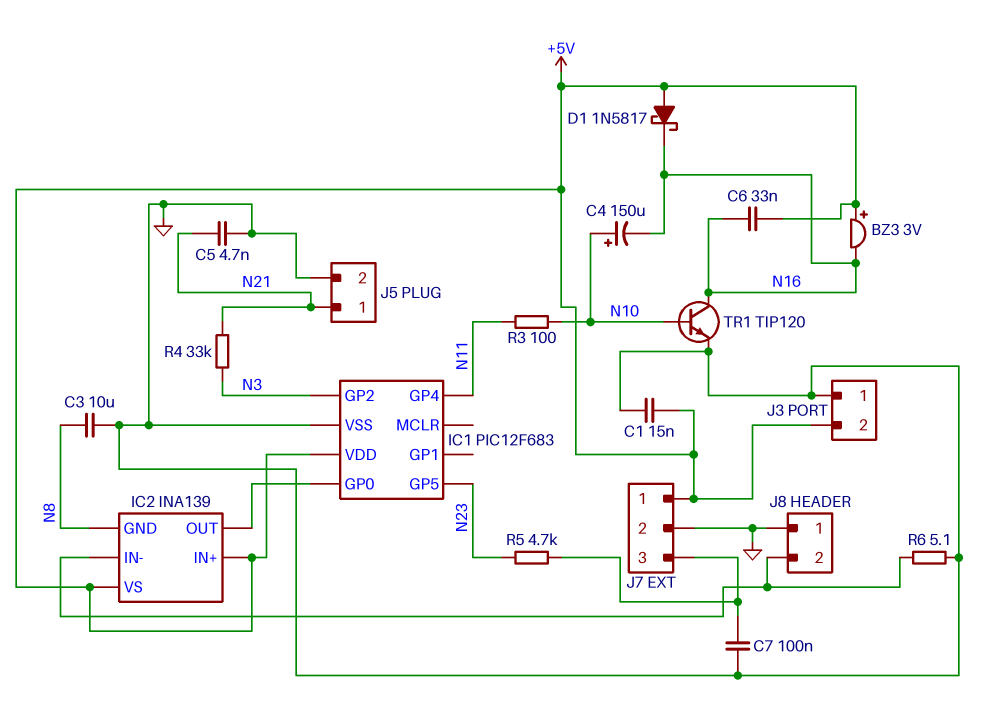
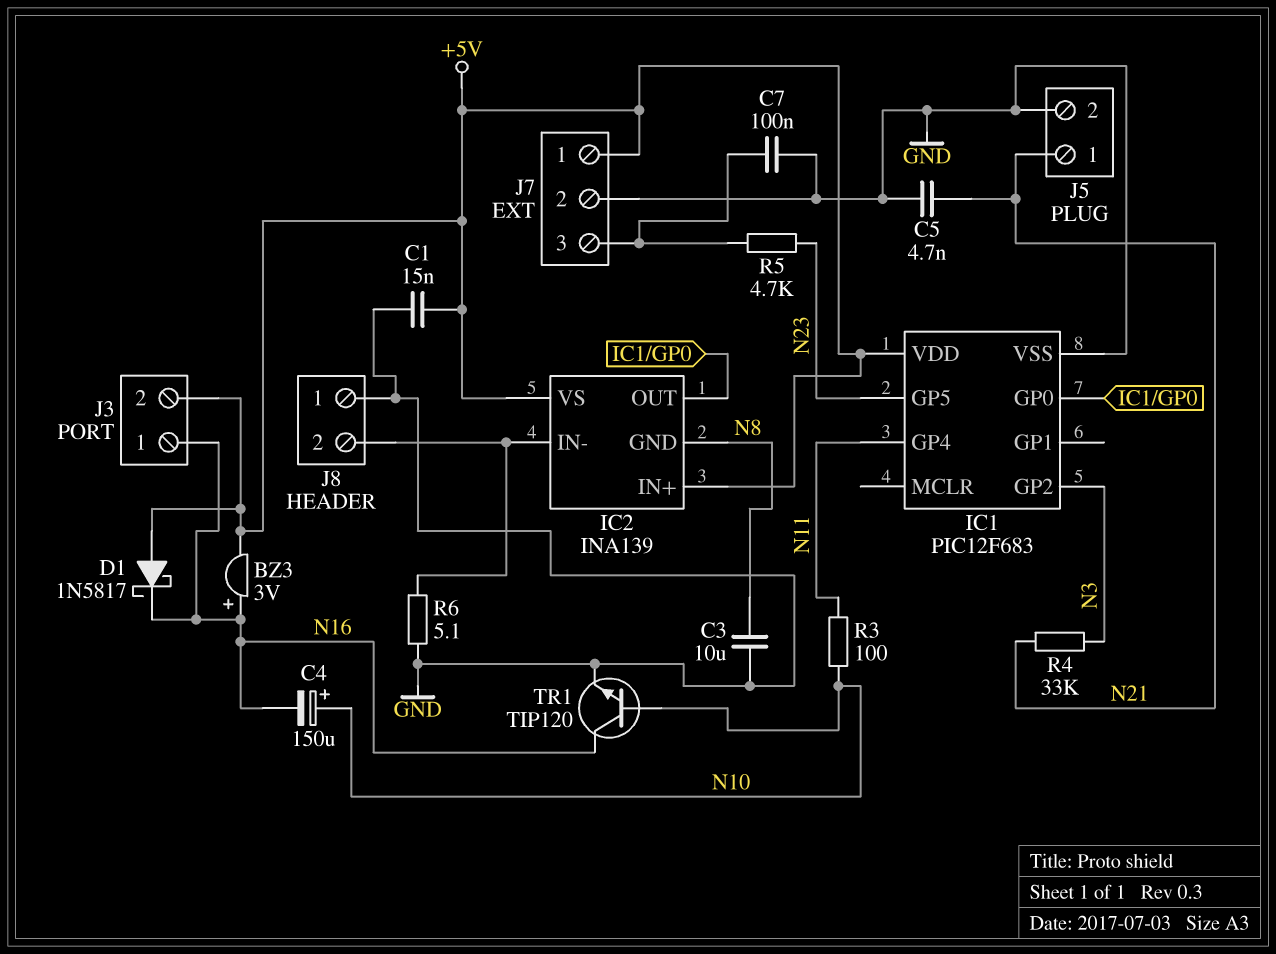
BZ3: buzzer 3V (plus +5V, minus N16) -> buzzer 3V (plus N16, minus +5V)
C6: 33nF (+5V, N16) -> none
J3 pin 1: GND -> N16

